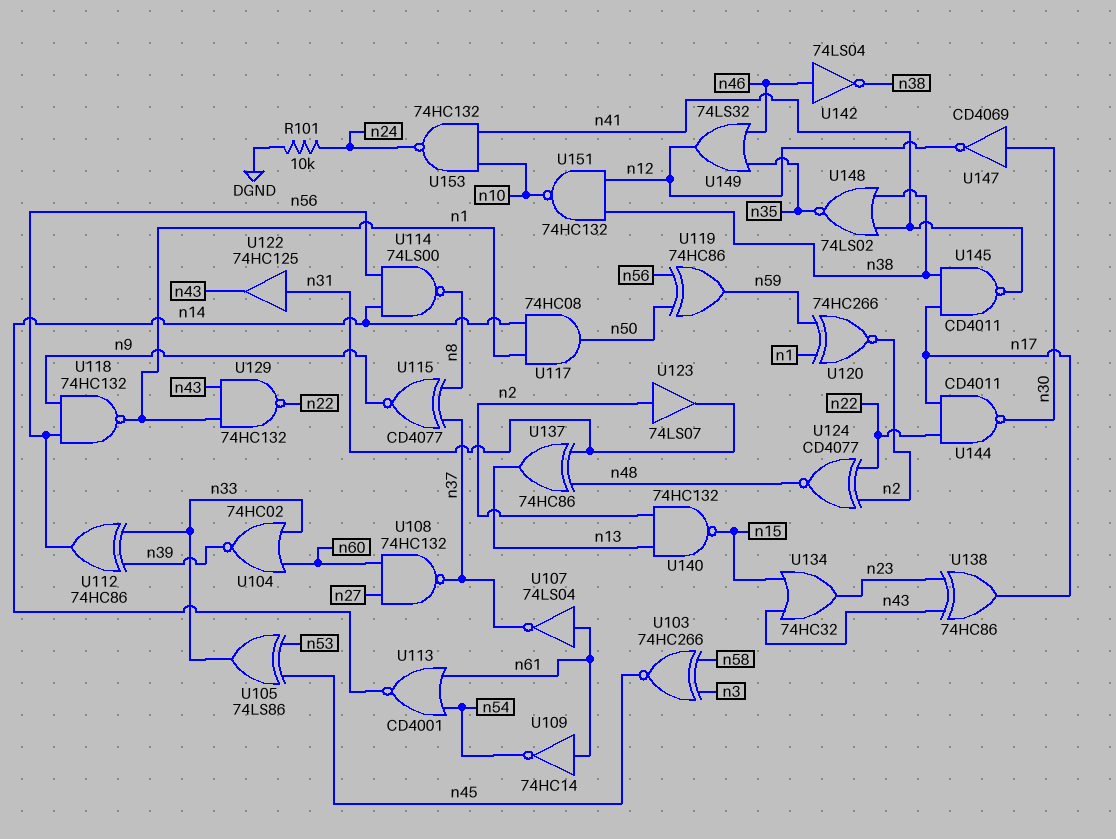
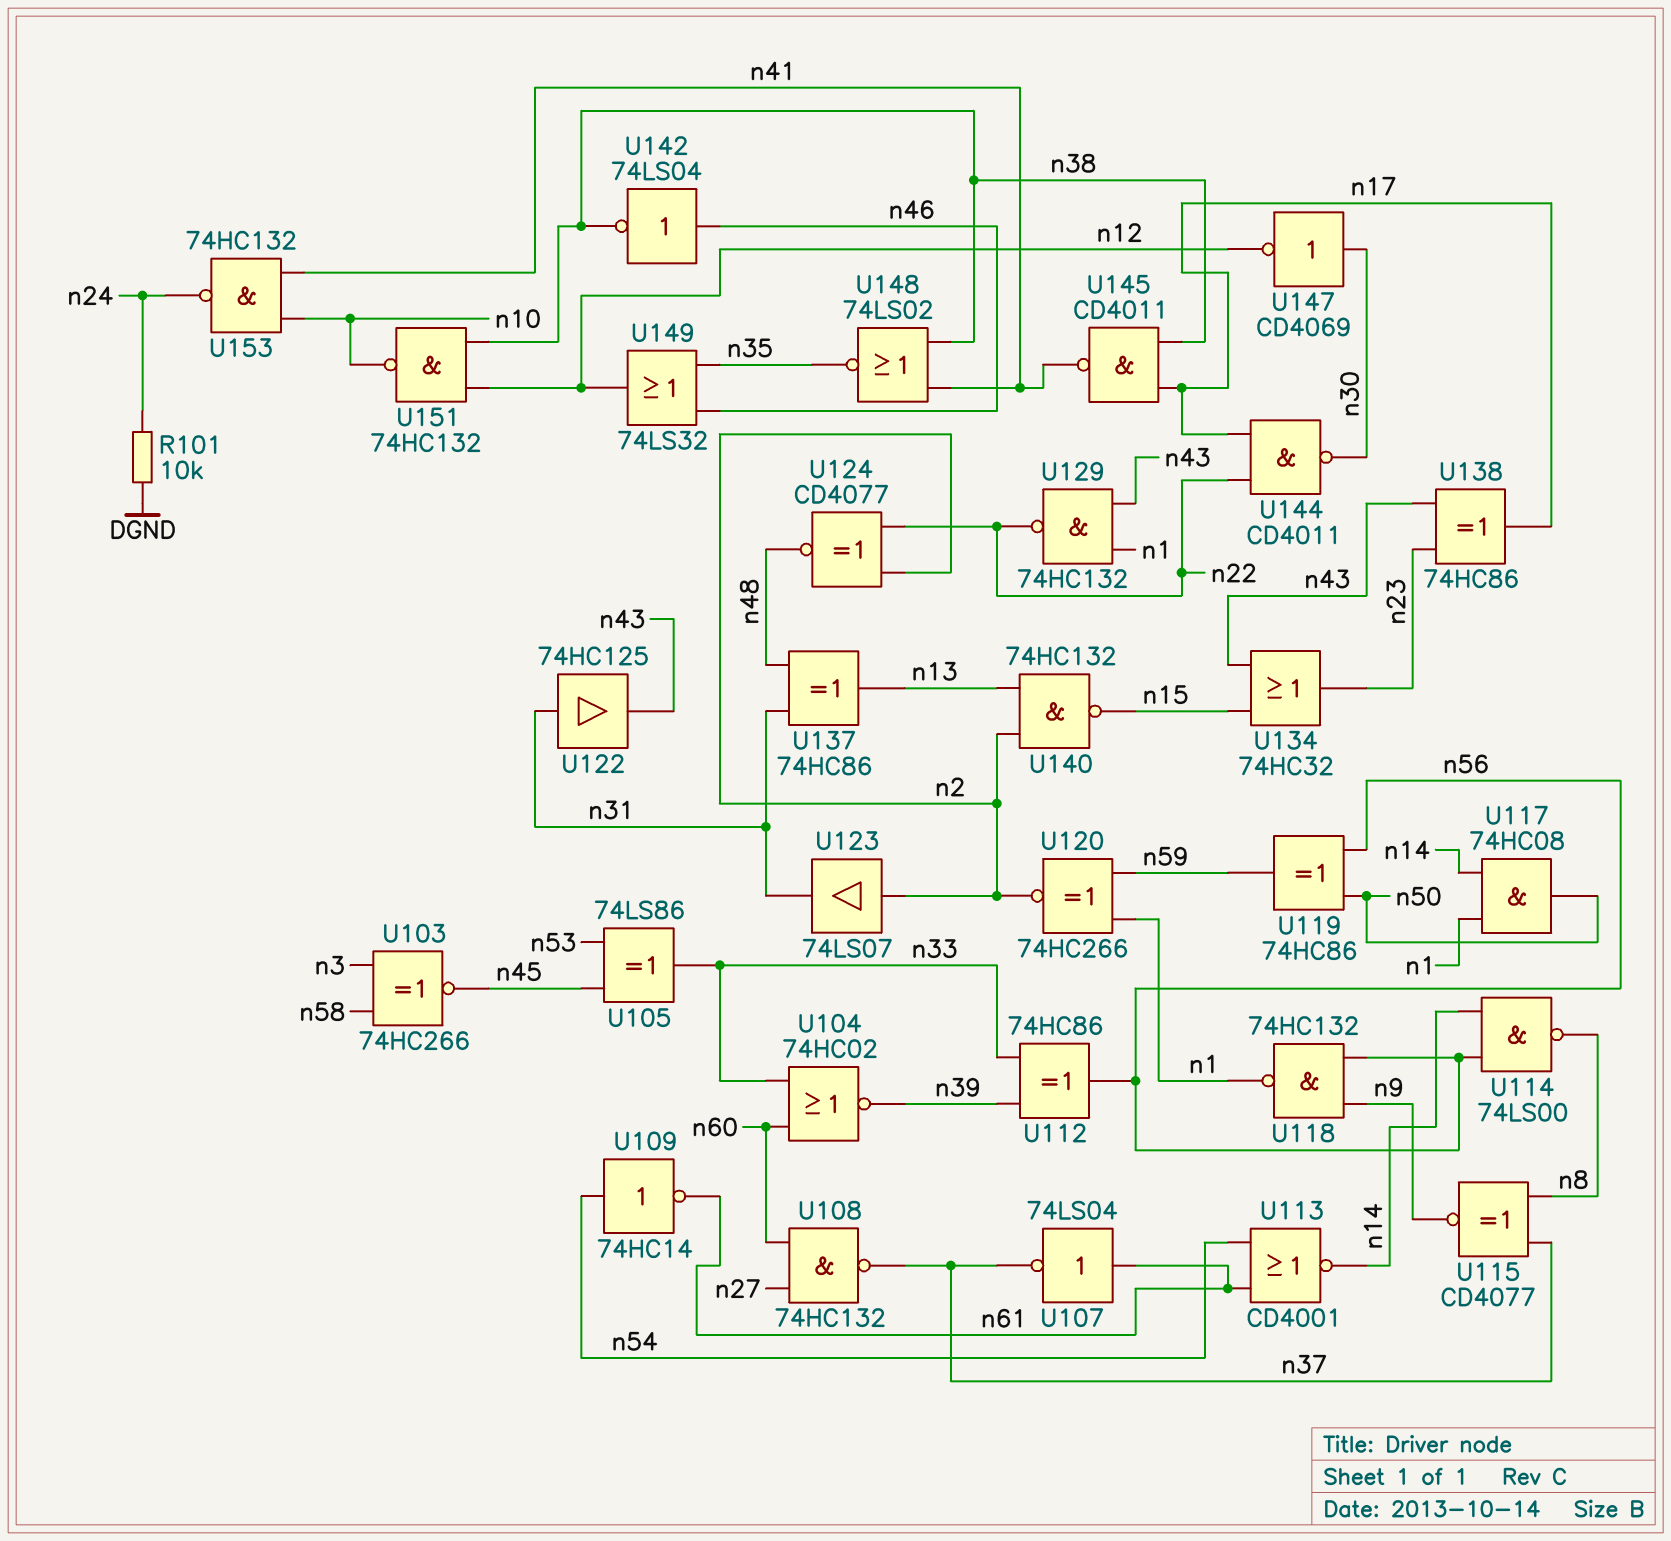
U109: NOT 74HC14 (in n61, out n54) -> NOT 74HC14 (in n54, out n61)

